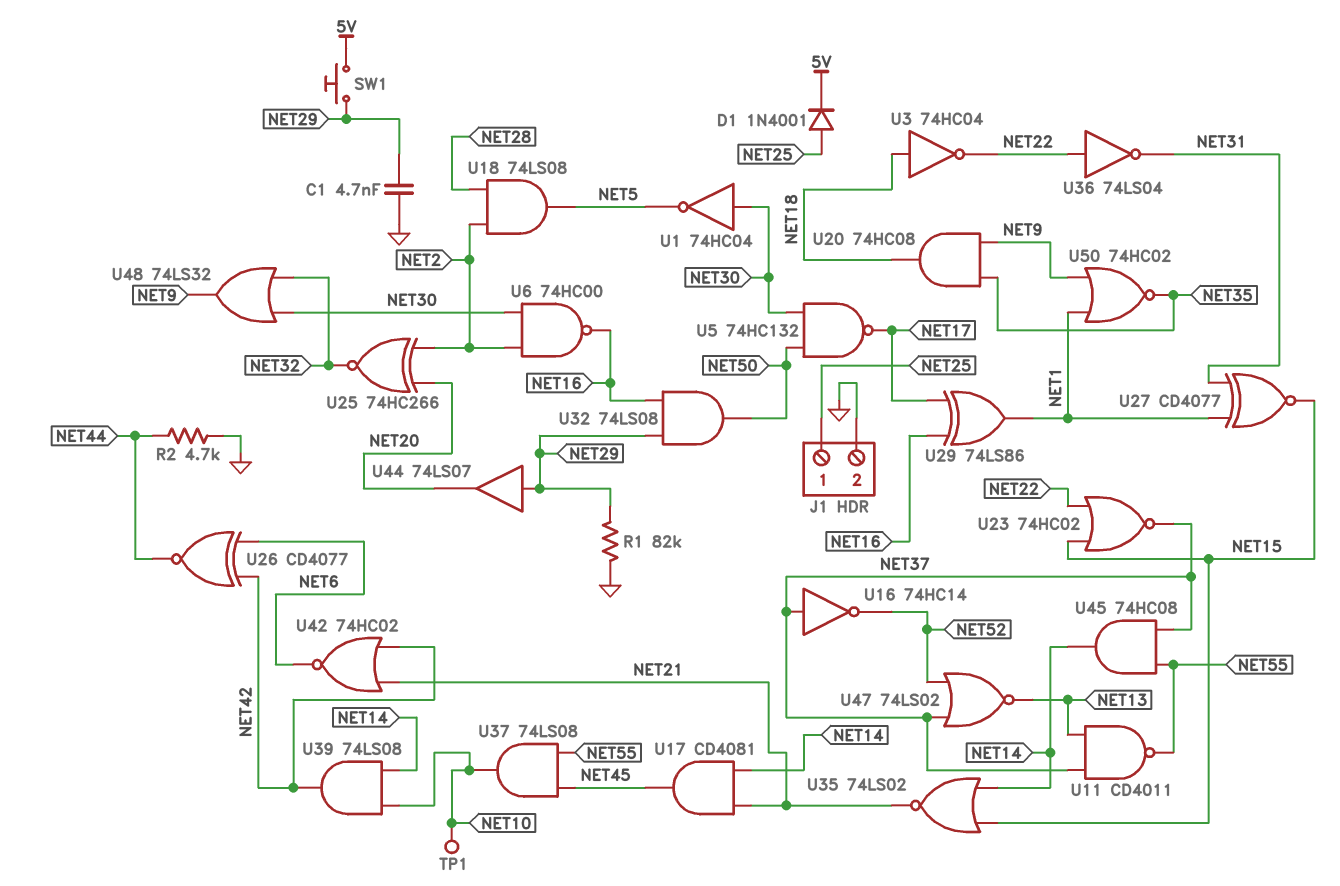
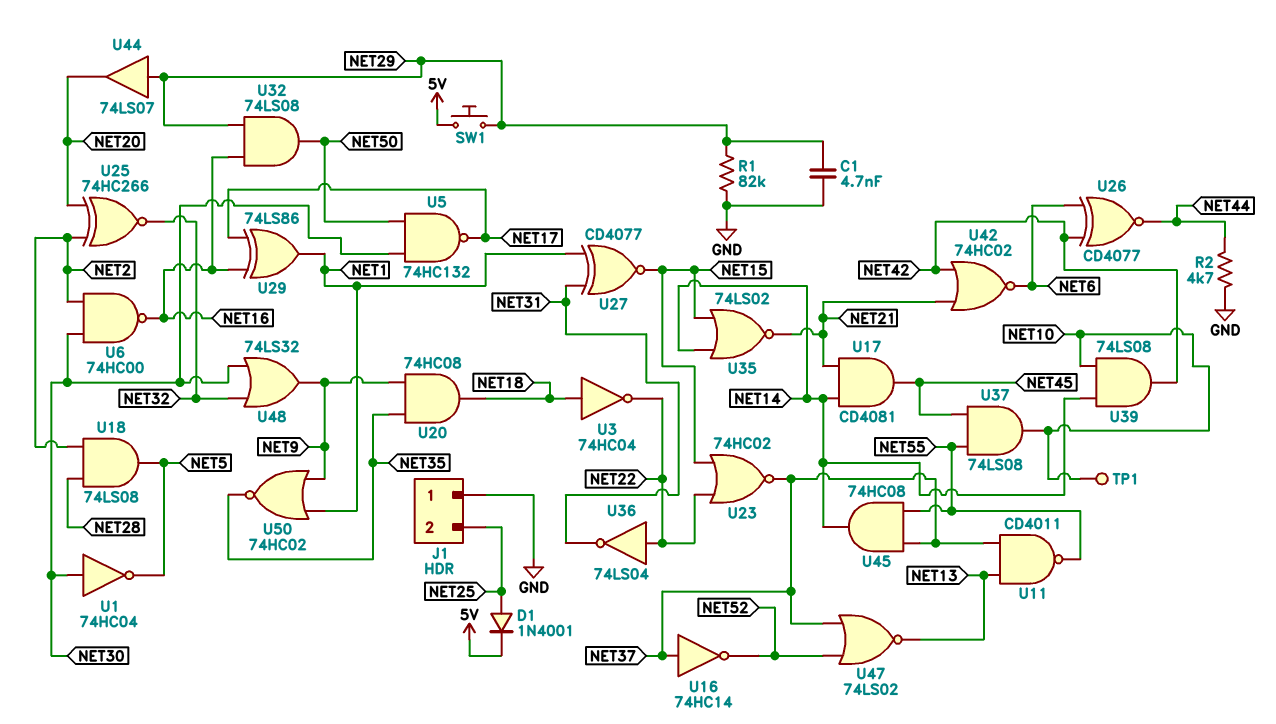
J1 pin 1: NET25 -> GND
J1 pin 2: GND -> NET25

